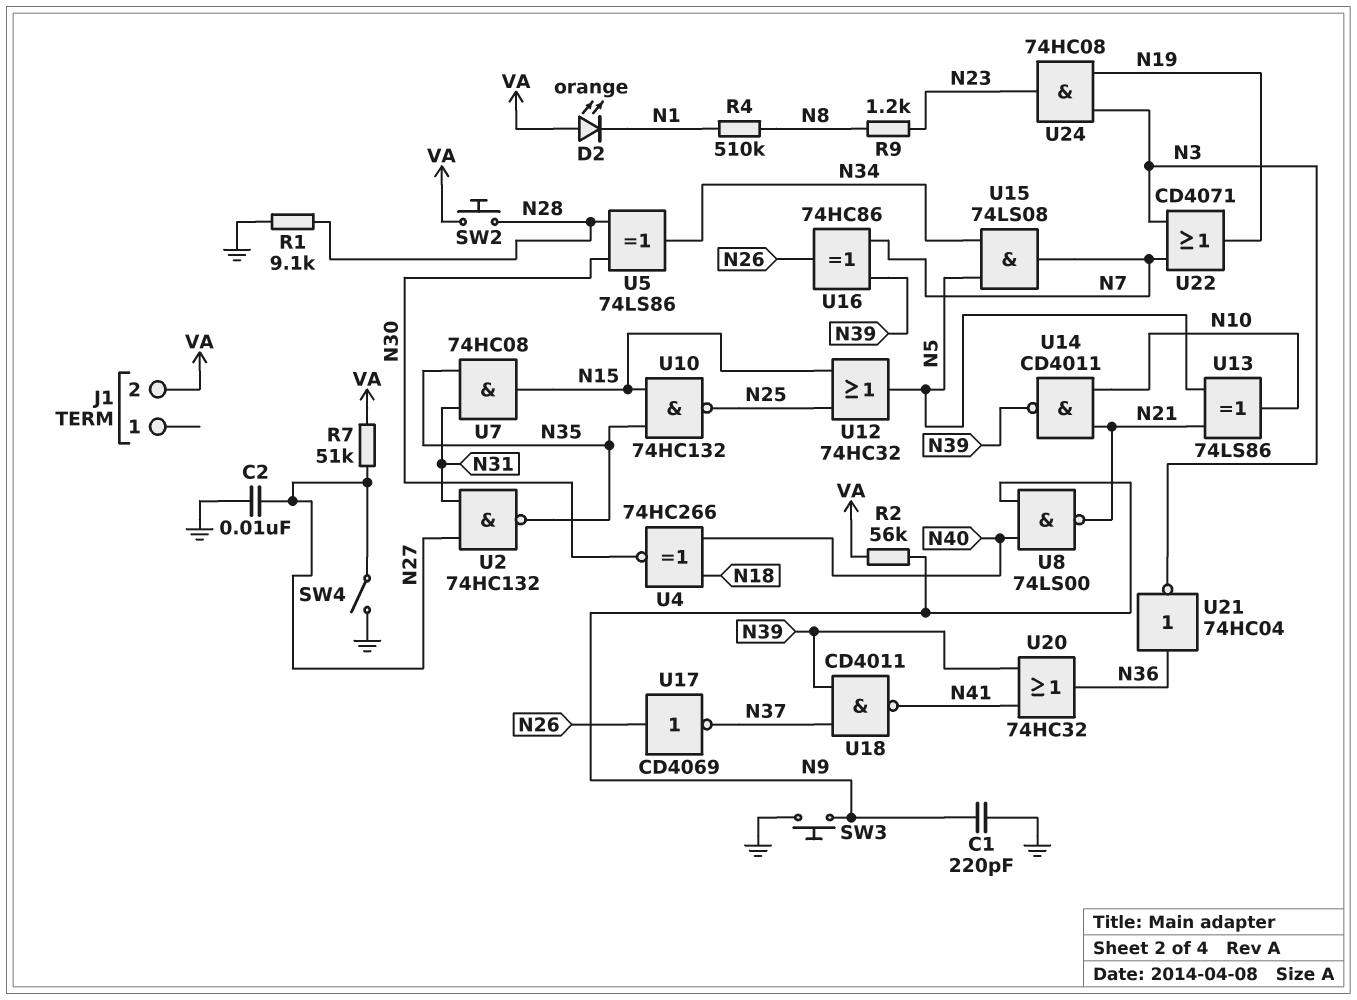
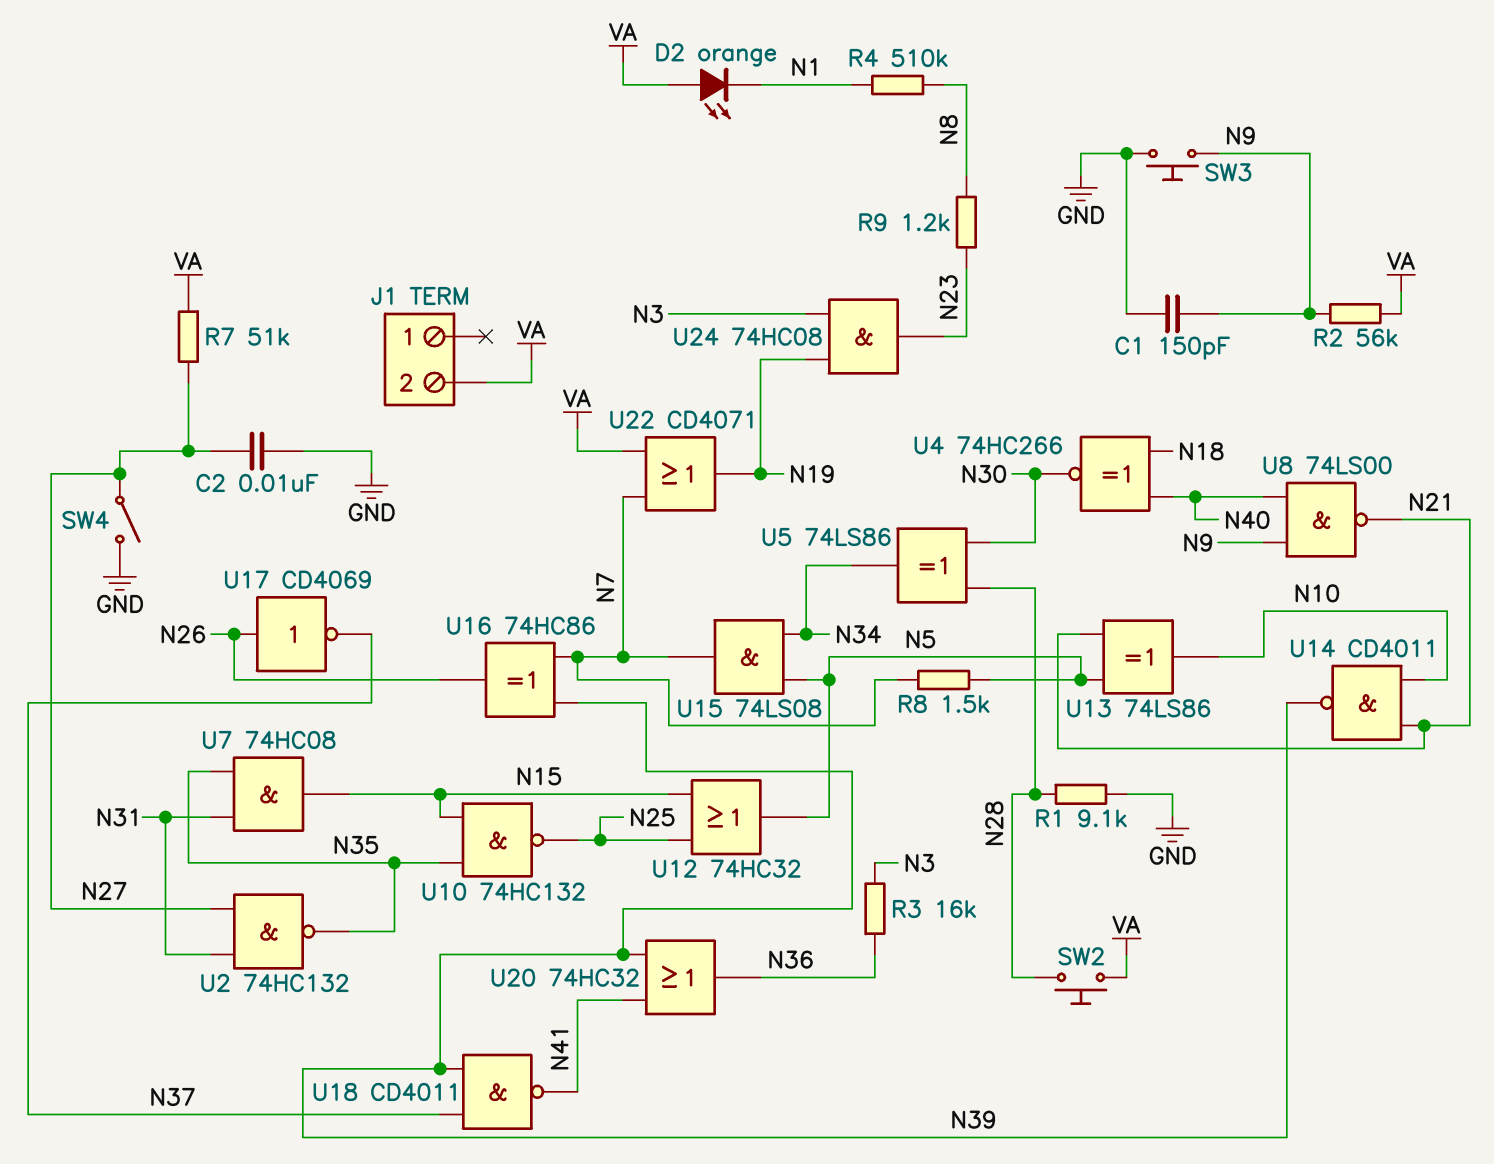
C1: 220pF (GND, N9) -> 150pF (GND, N9)
R3: none -> 16k (N3, N36)
R8: none -> 1.5k (N5, N7)
U21: NOT 74HC04 (in N36, out N3) -> none
U22: OR CD4071 (in N3, in N7, out N19) -> OR CD4071 (in N7, in VA, out N19)

